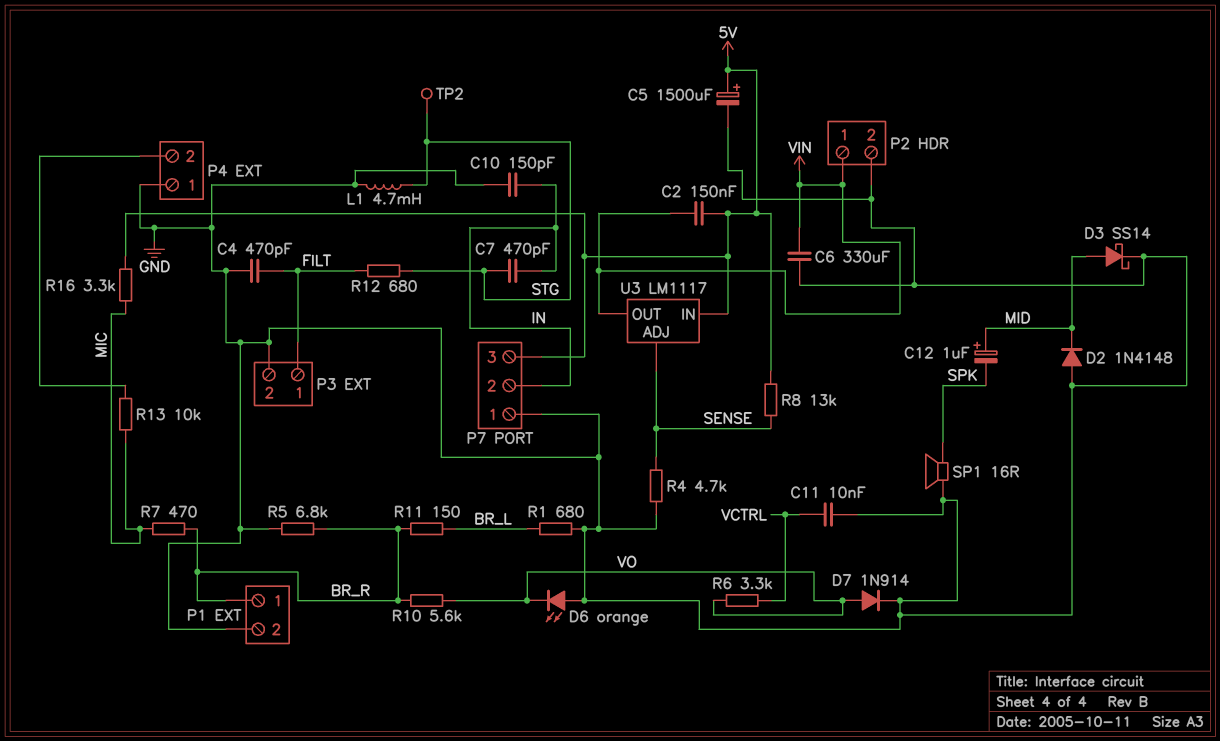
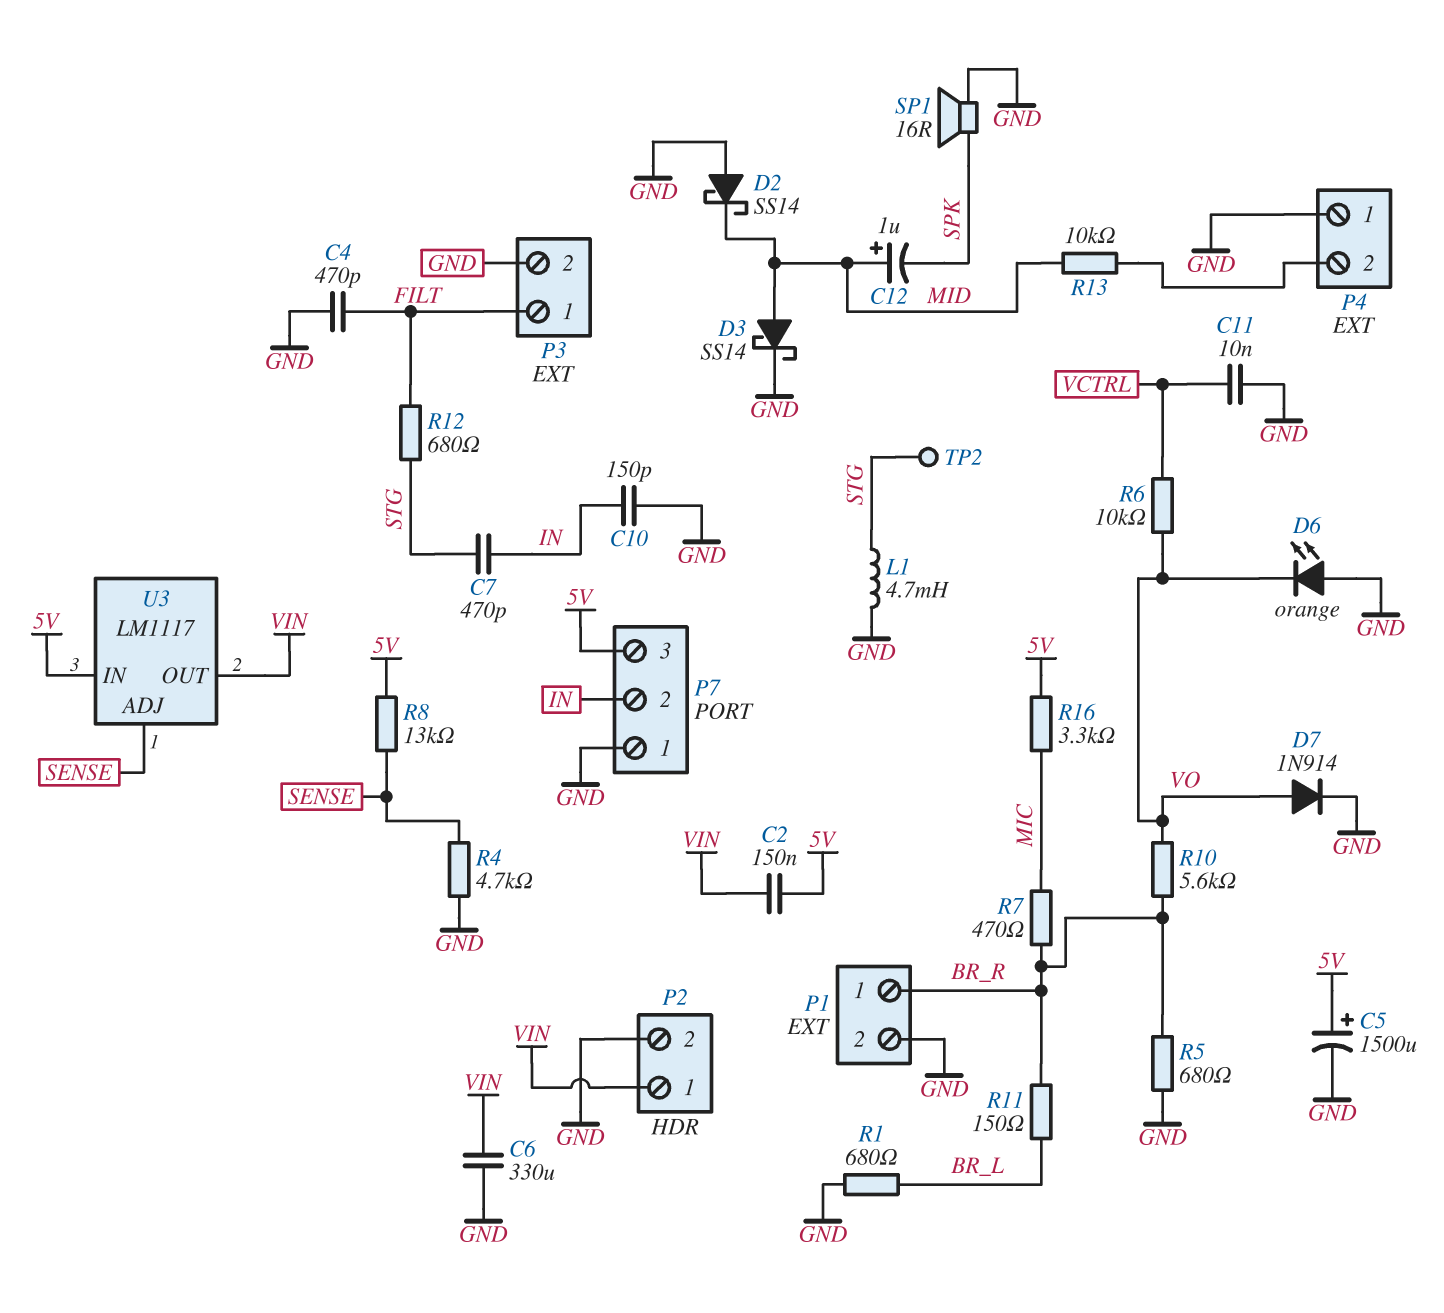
D2: diode 1N4148 (A GND, K MID) -> schottky SS14 (A GND, K MID)
R5: 6.8k (BR_R, GND) -> 680 (BR_R, GND)
R6: 3.3k (VCTRL, VO) -> 10k (VCTRL, VO)
R13: 10k (MIC, P4/2) -> 10k (MID, P4/2)

